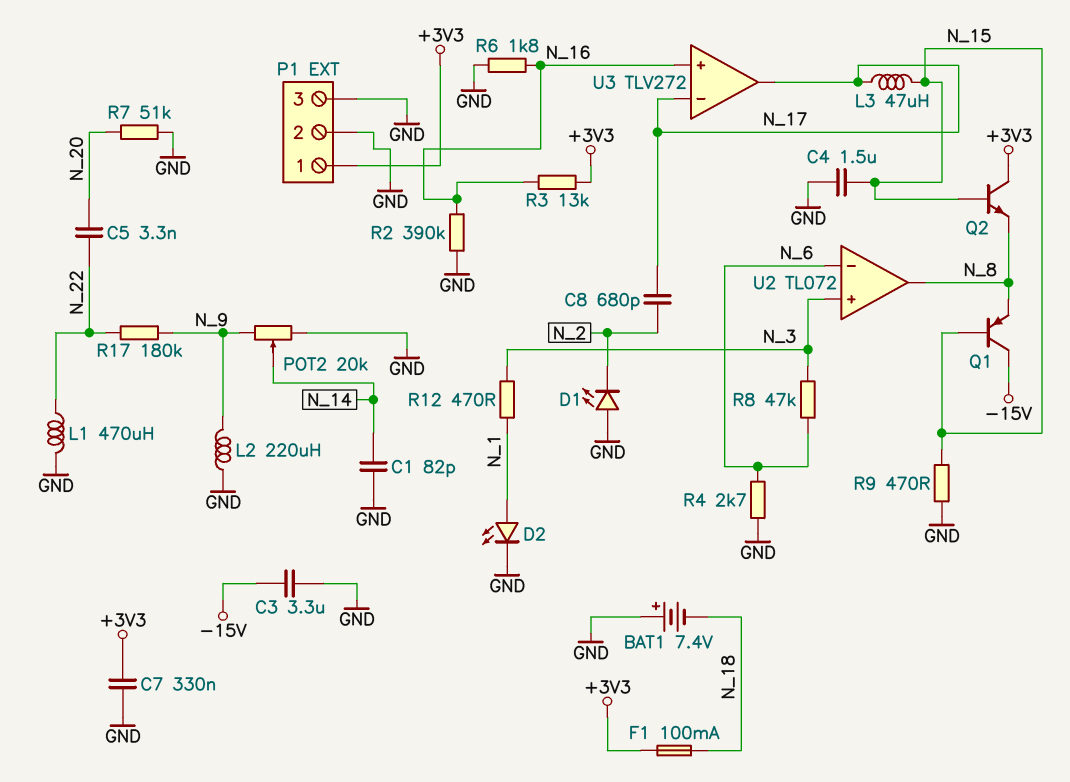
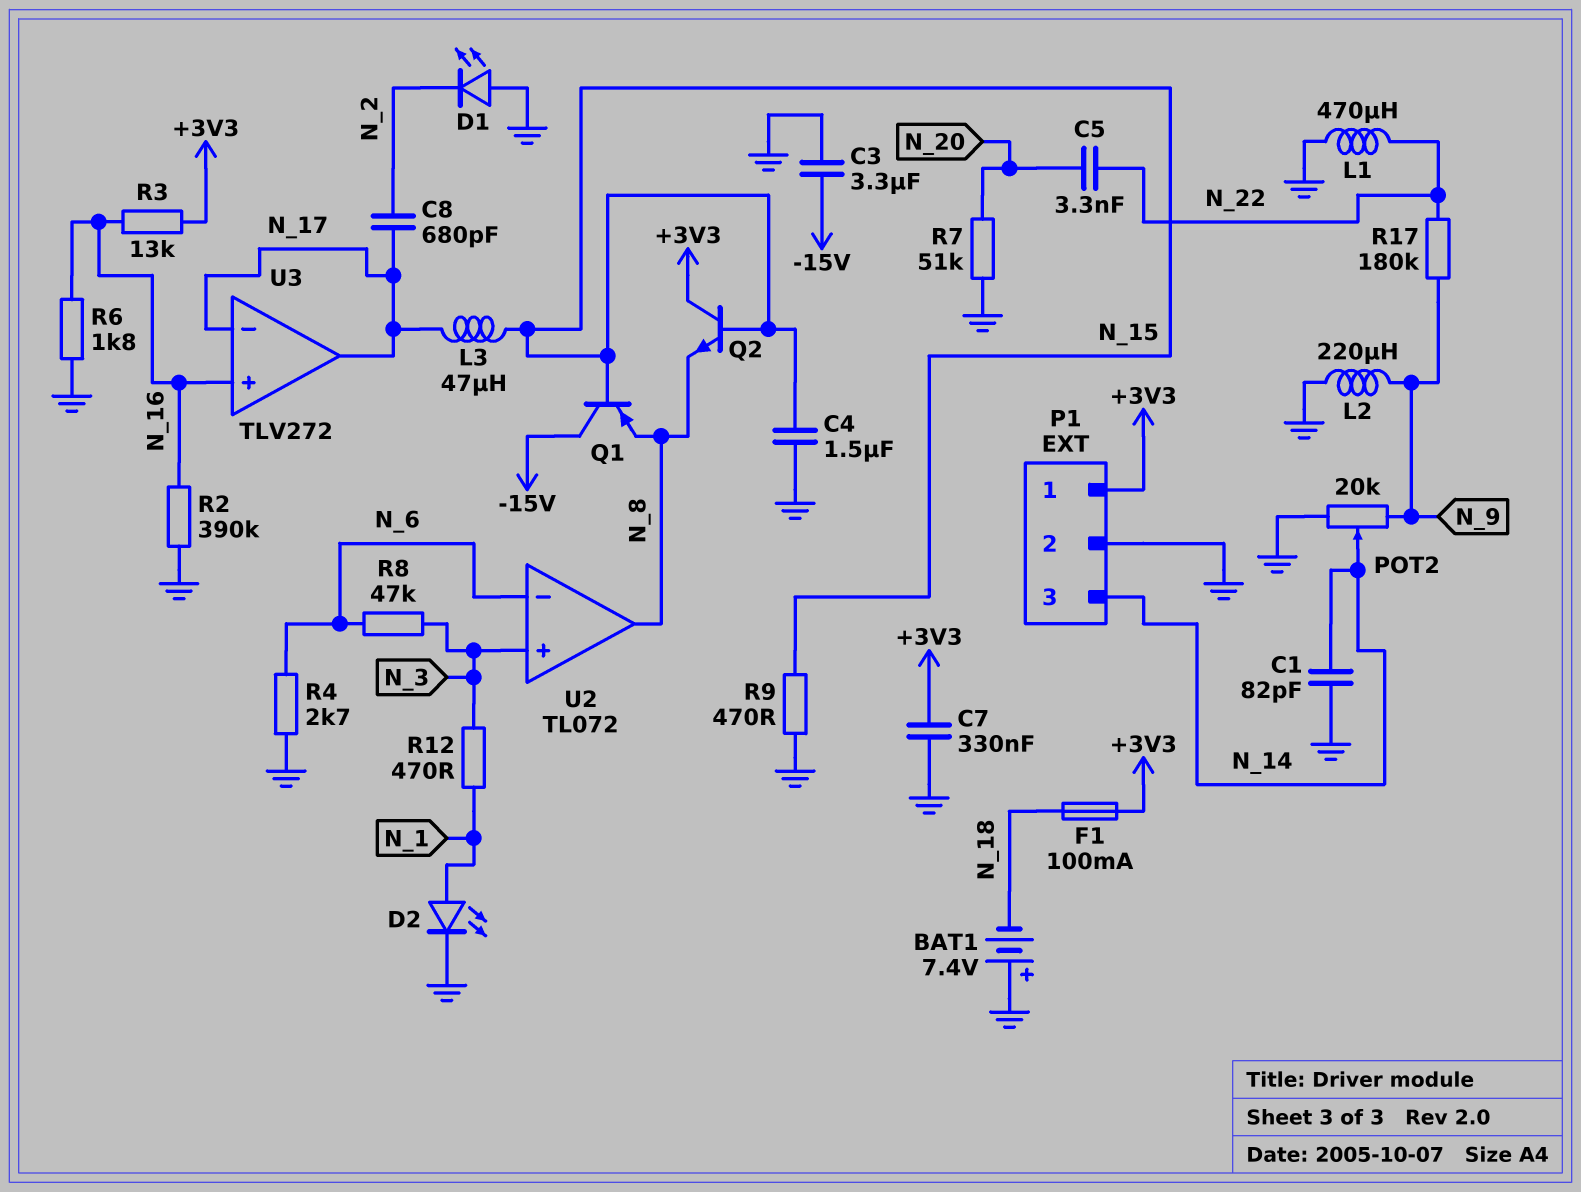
P1 pin 3: GND -> N_14

